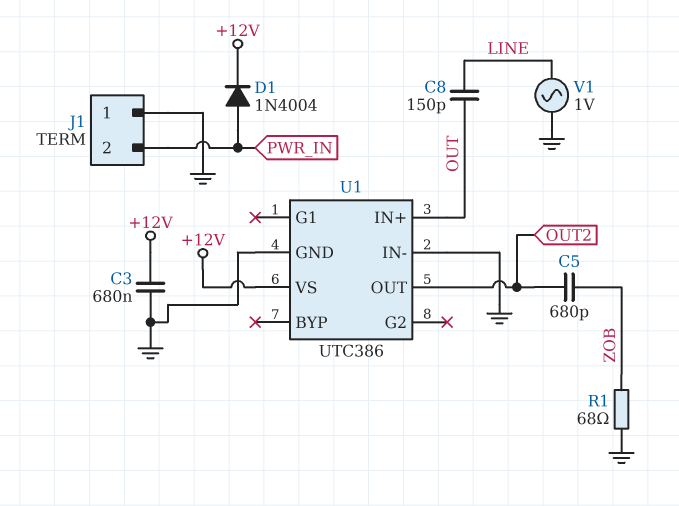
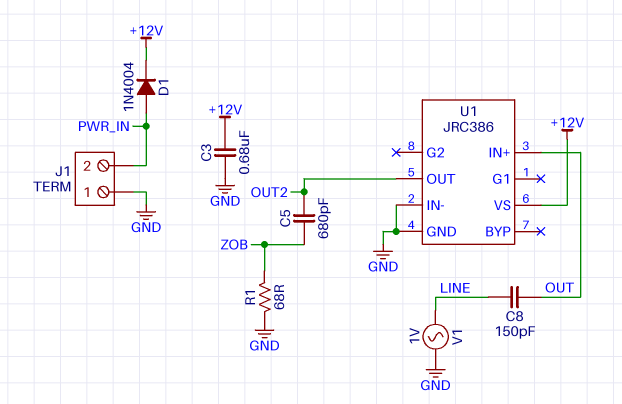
U1: UTC386 -> JRC386

